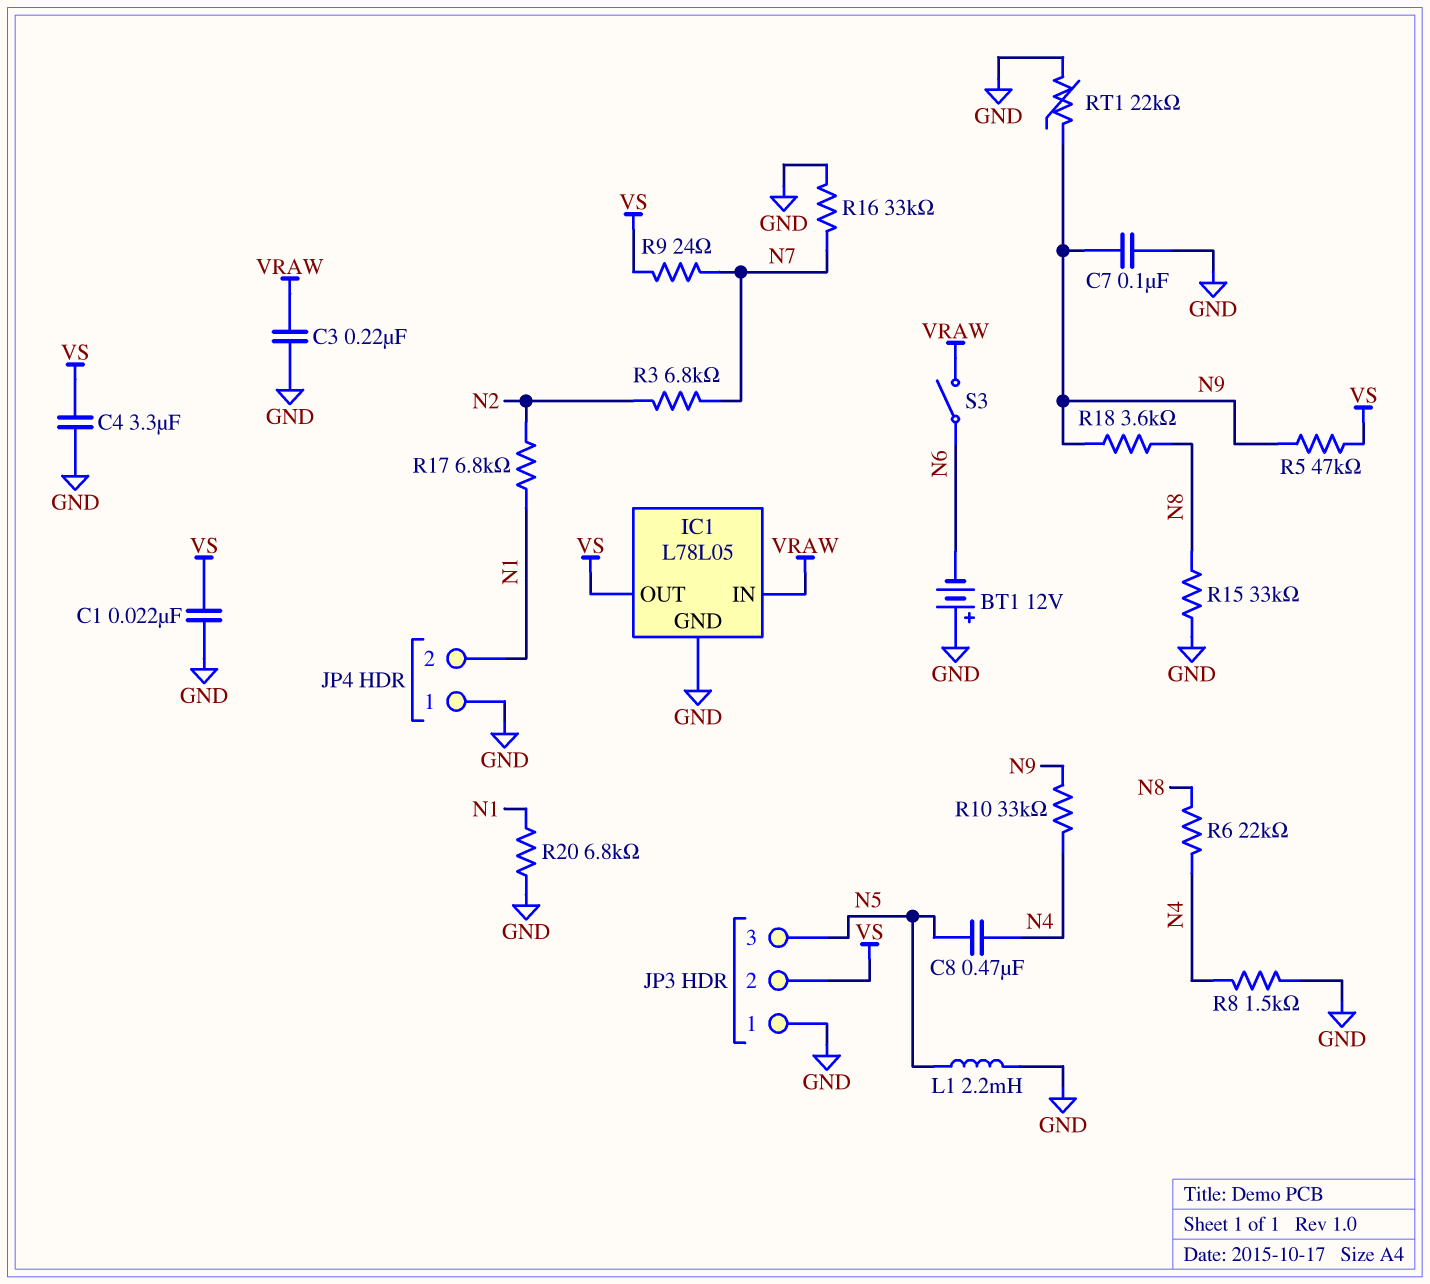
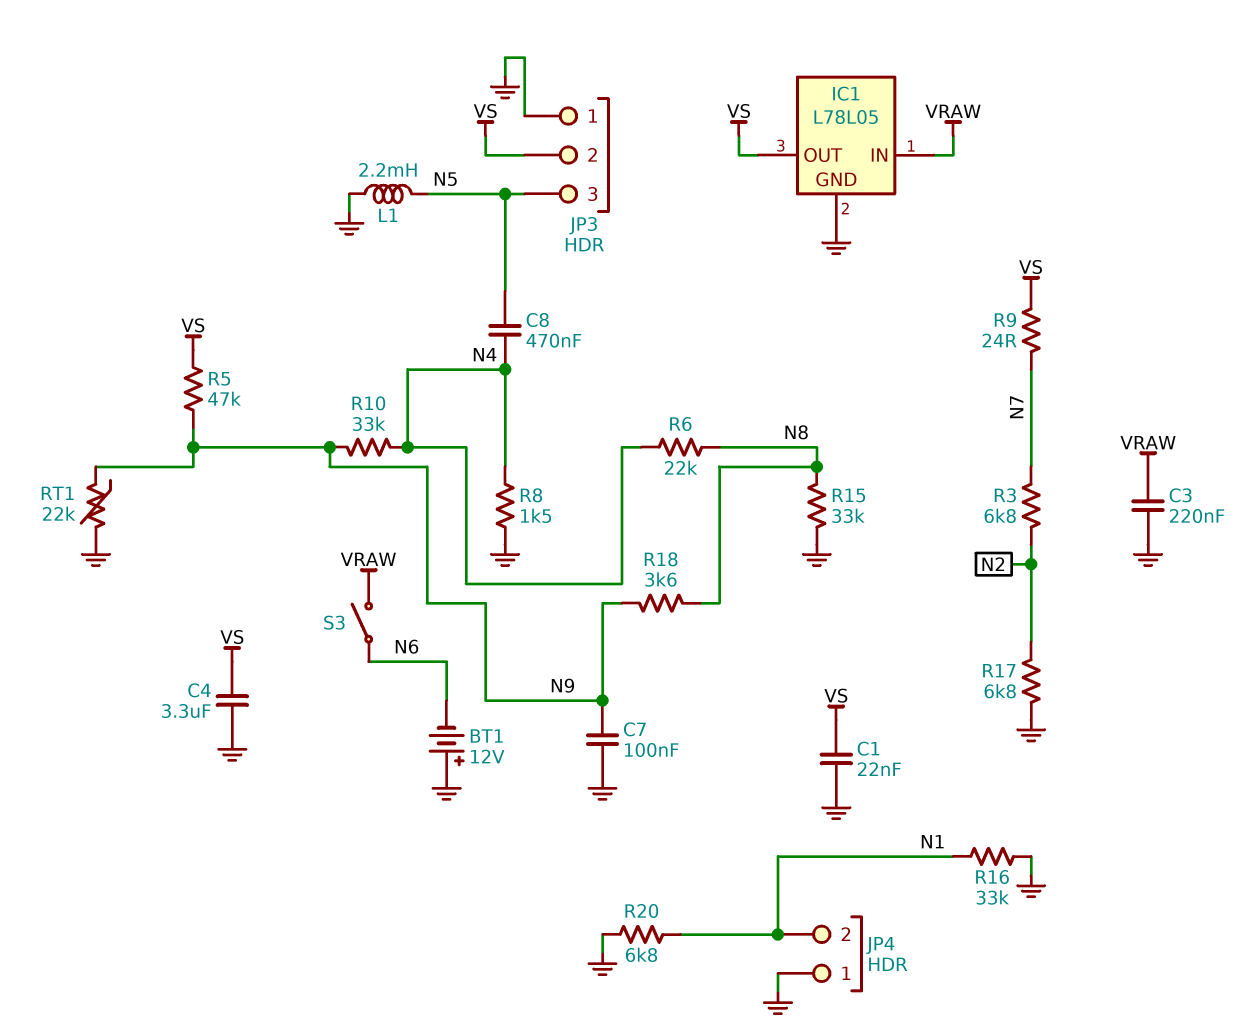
R16: 33k (GND, N7) -> 33k (GND, N1)
R17: 6.8k (N1, N2) -> 6.8k (GND, N2)

